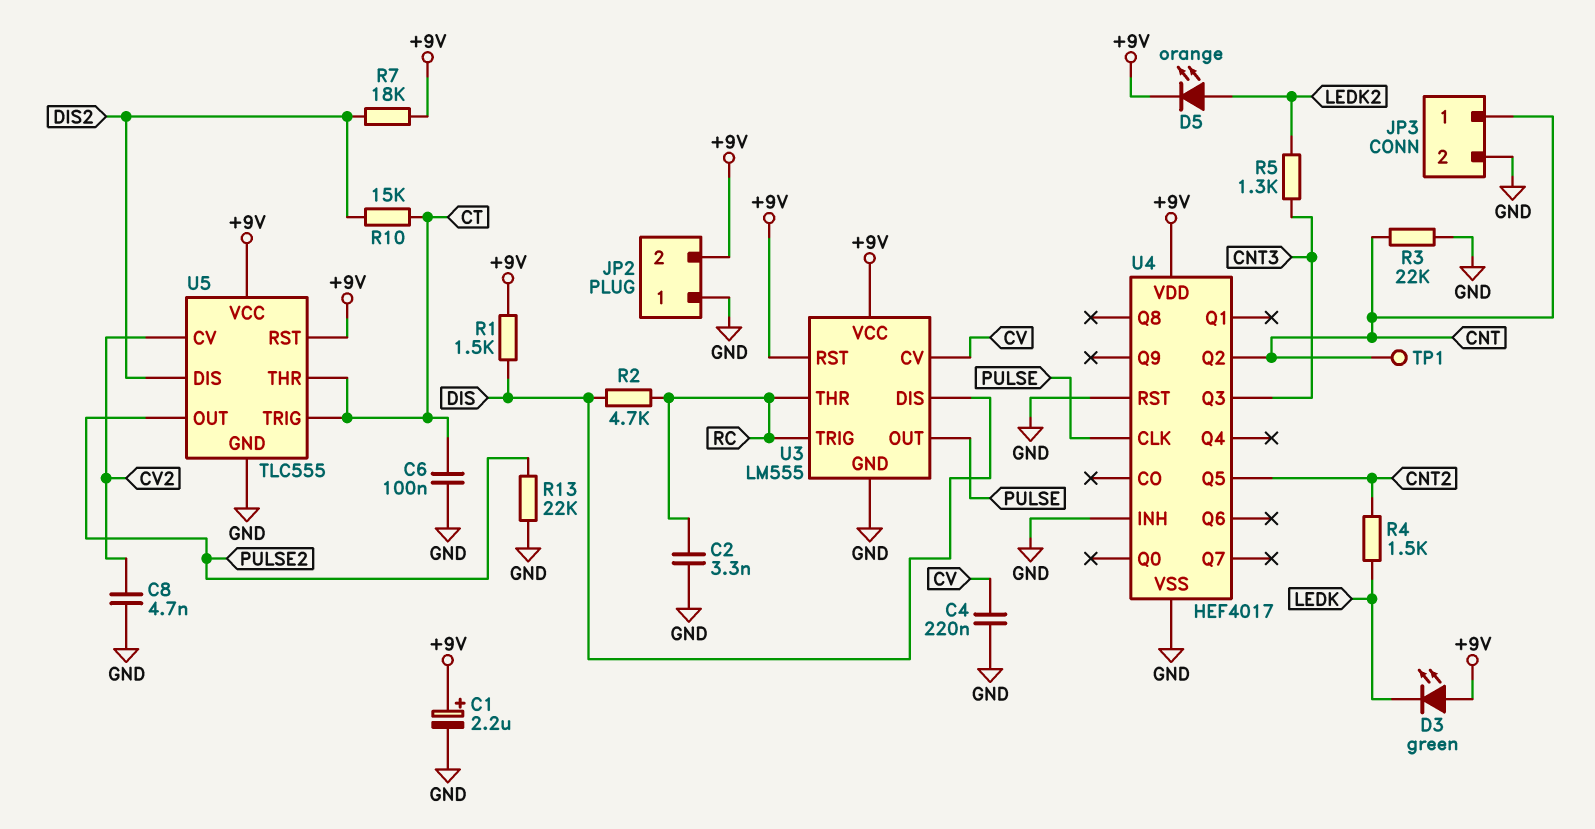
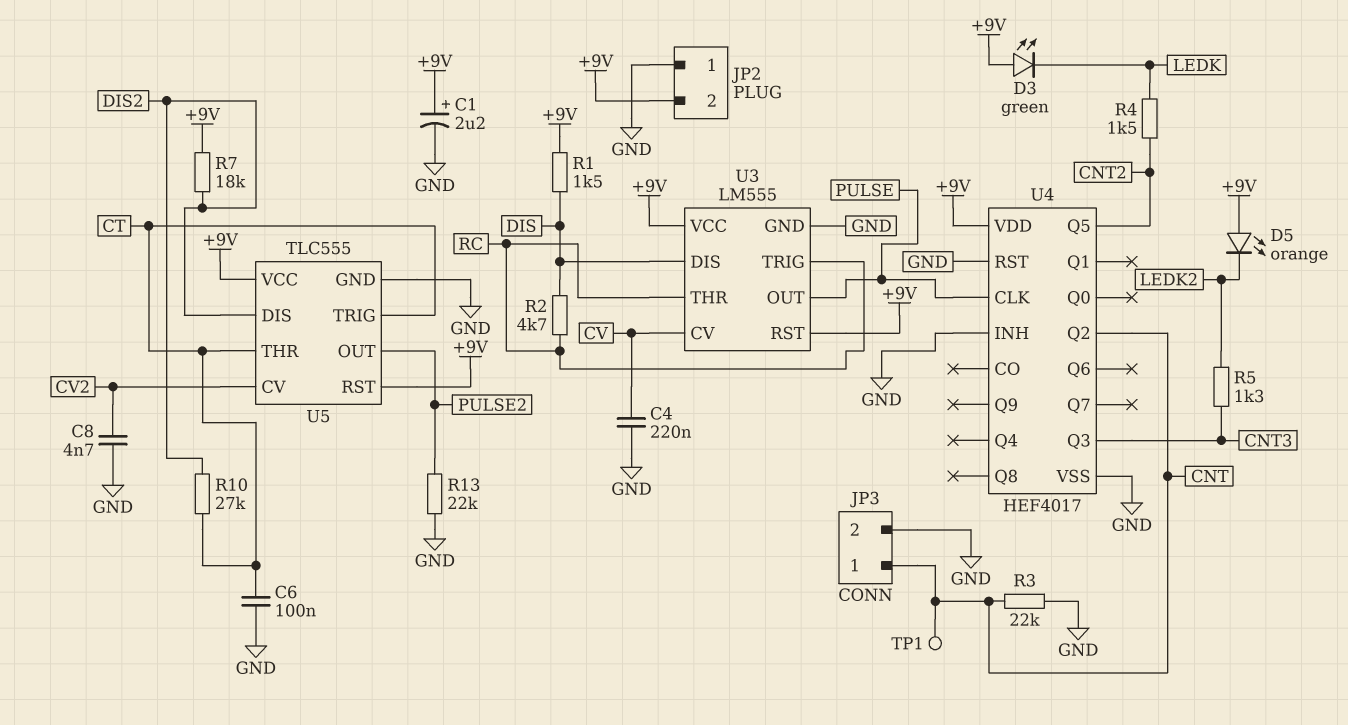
C2: 3.3nF (GND, RC) -> none
D5: LED orange (A LEDK2, K +9V) -> LED orange (A +9V, K LEDK2)
R10: 15k (CT, DIS2) -> 27k (CT, DIS2)

